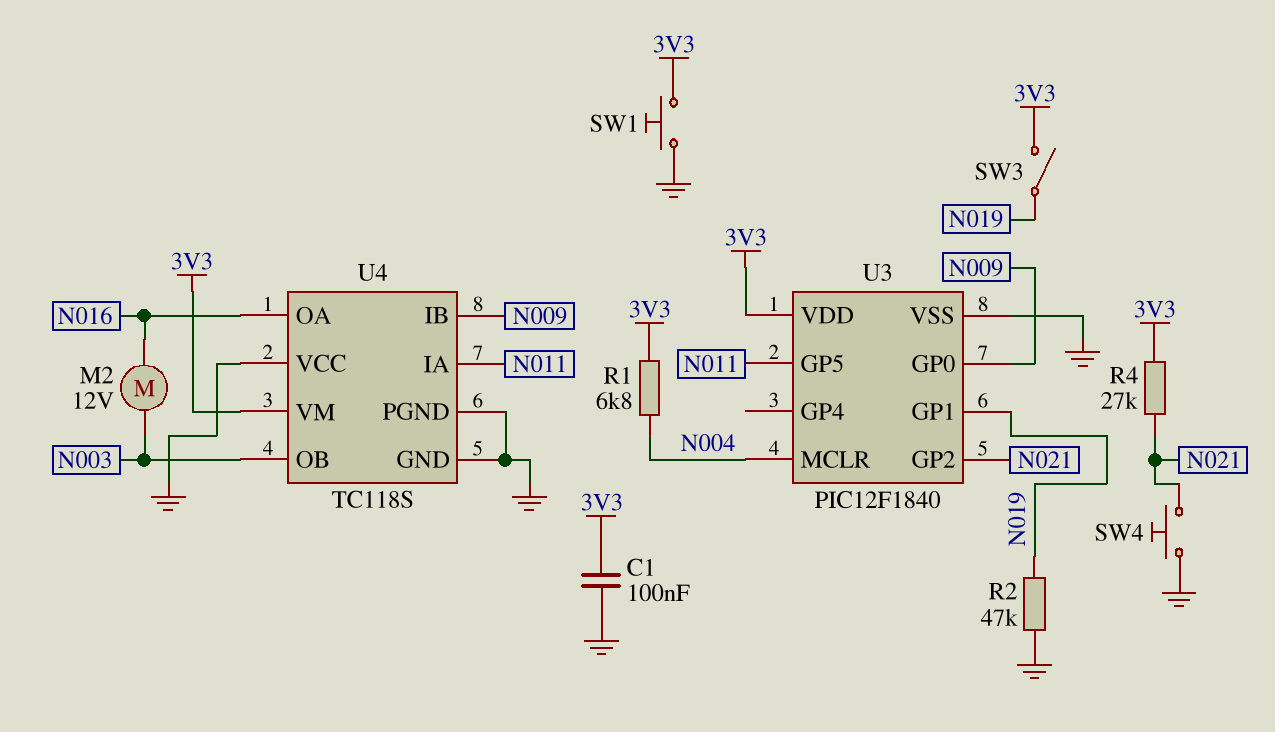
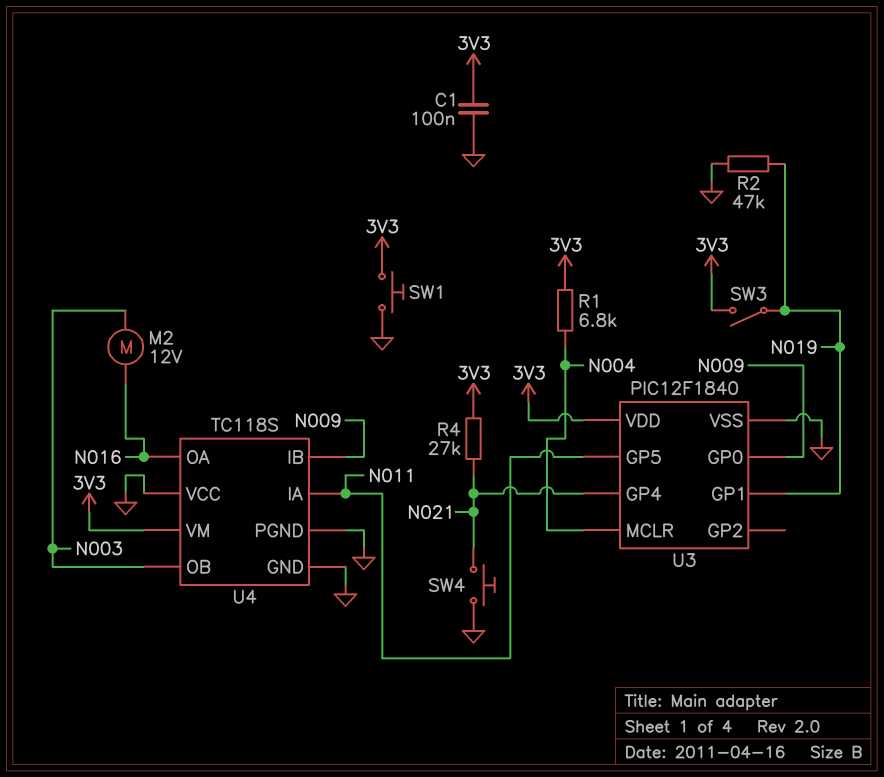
U3 pin GP2: N021 -> none
U3 pin GP4: none -> N021

